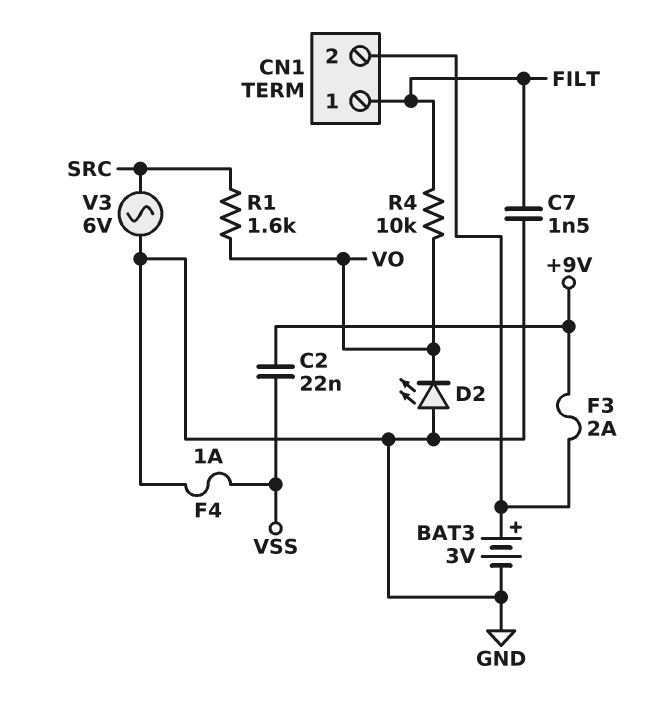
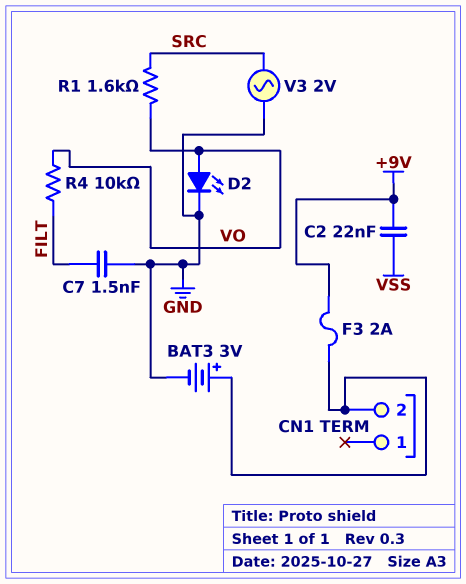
CN1 pin 1: FILT -> none
D2: LED (A GND, K VO) -> LED (A VO, K GND)
F4: 1A (GND, VSS) -> none
V3: AC 6V (GND, SRC) -> AC 2V (GND, SRC)

